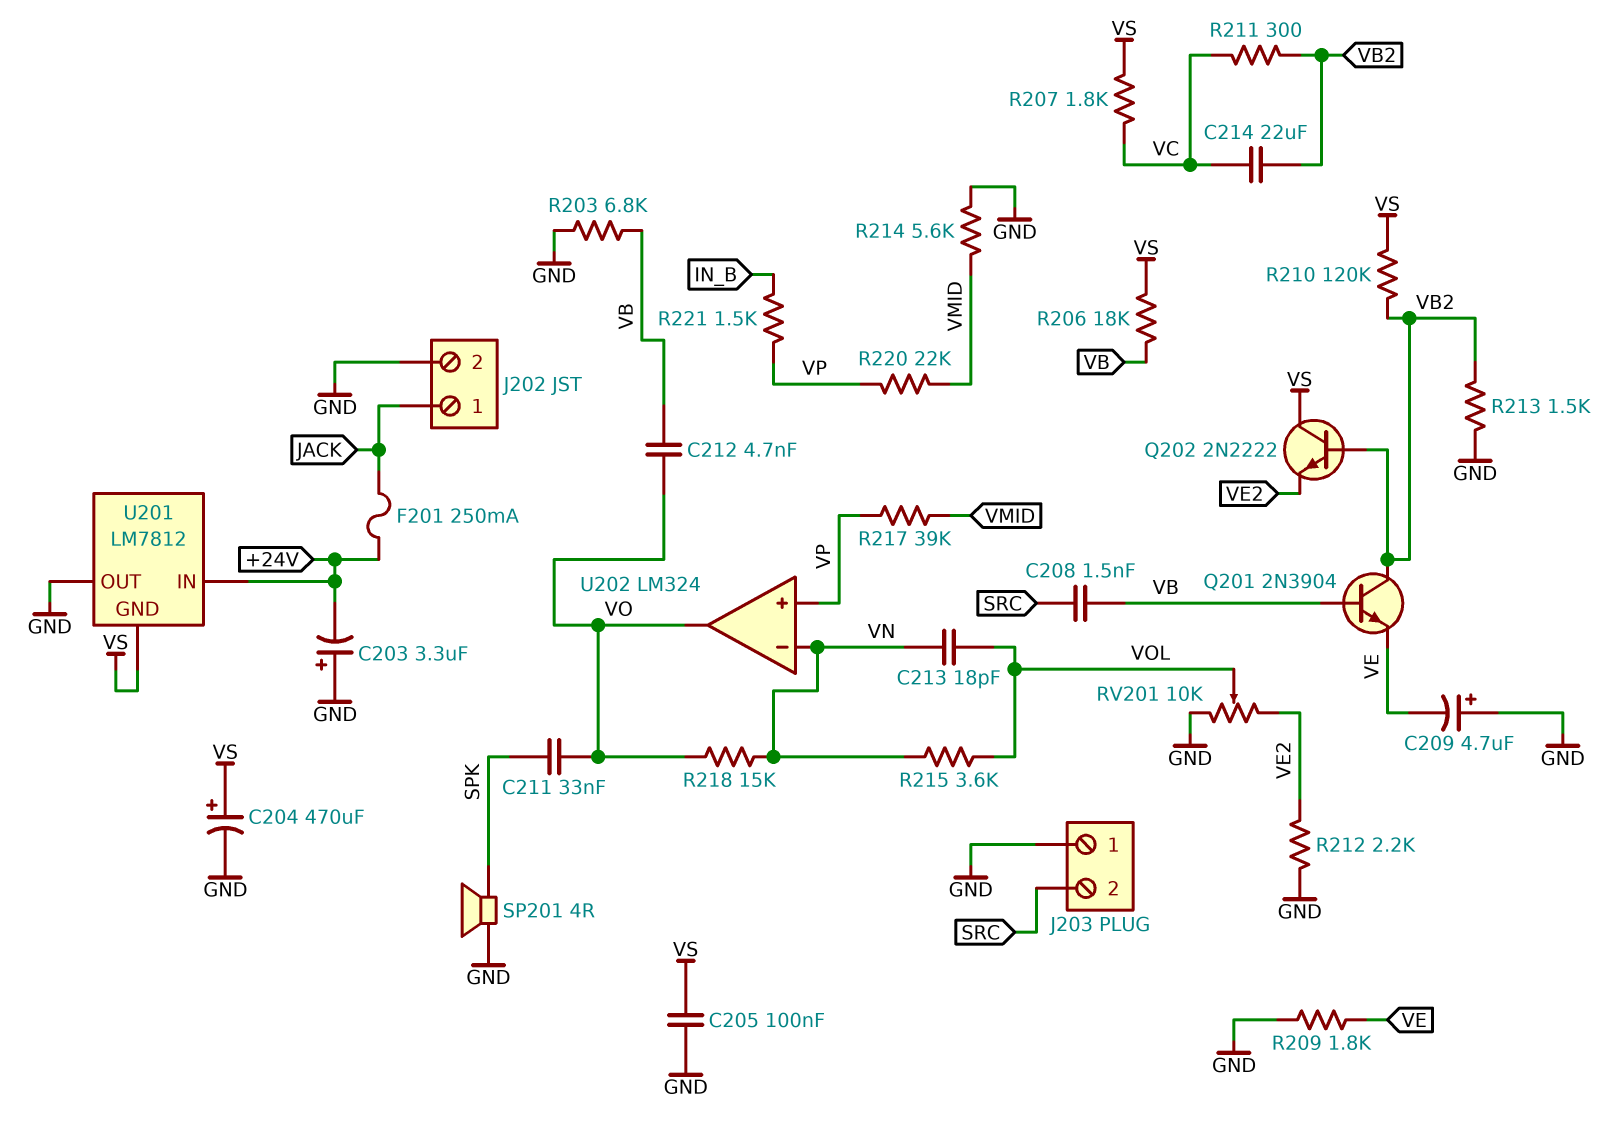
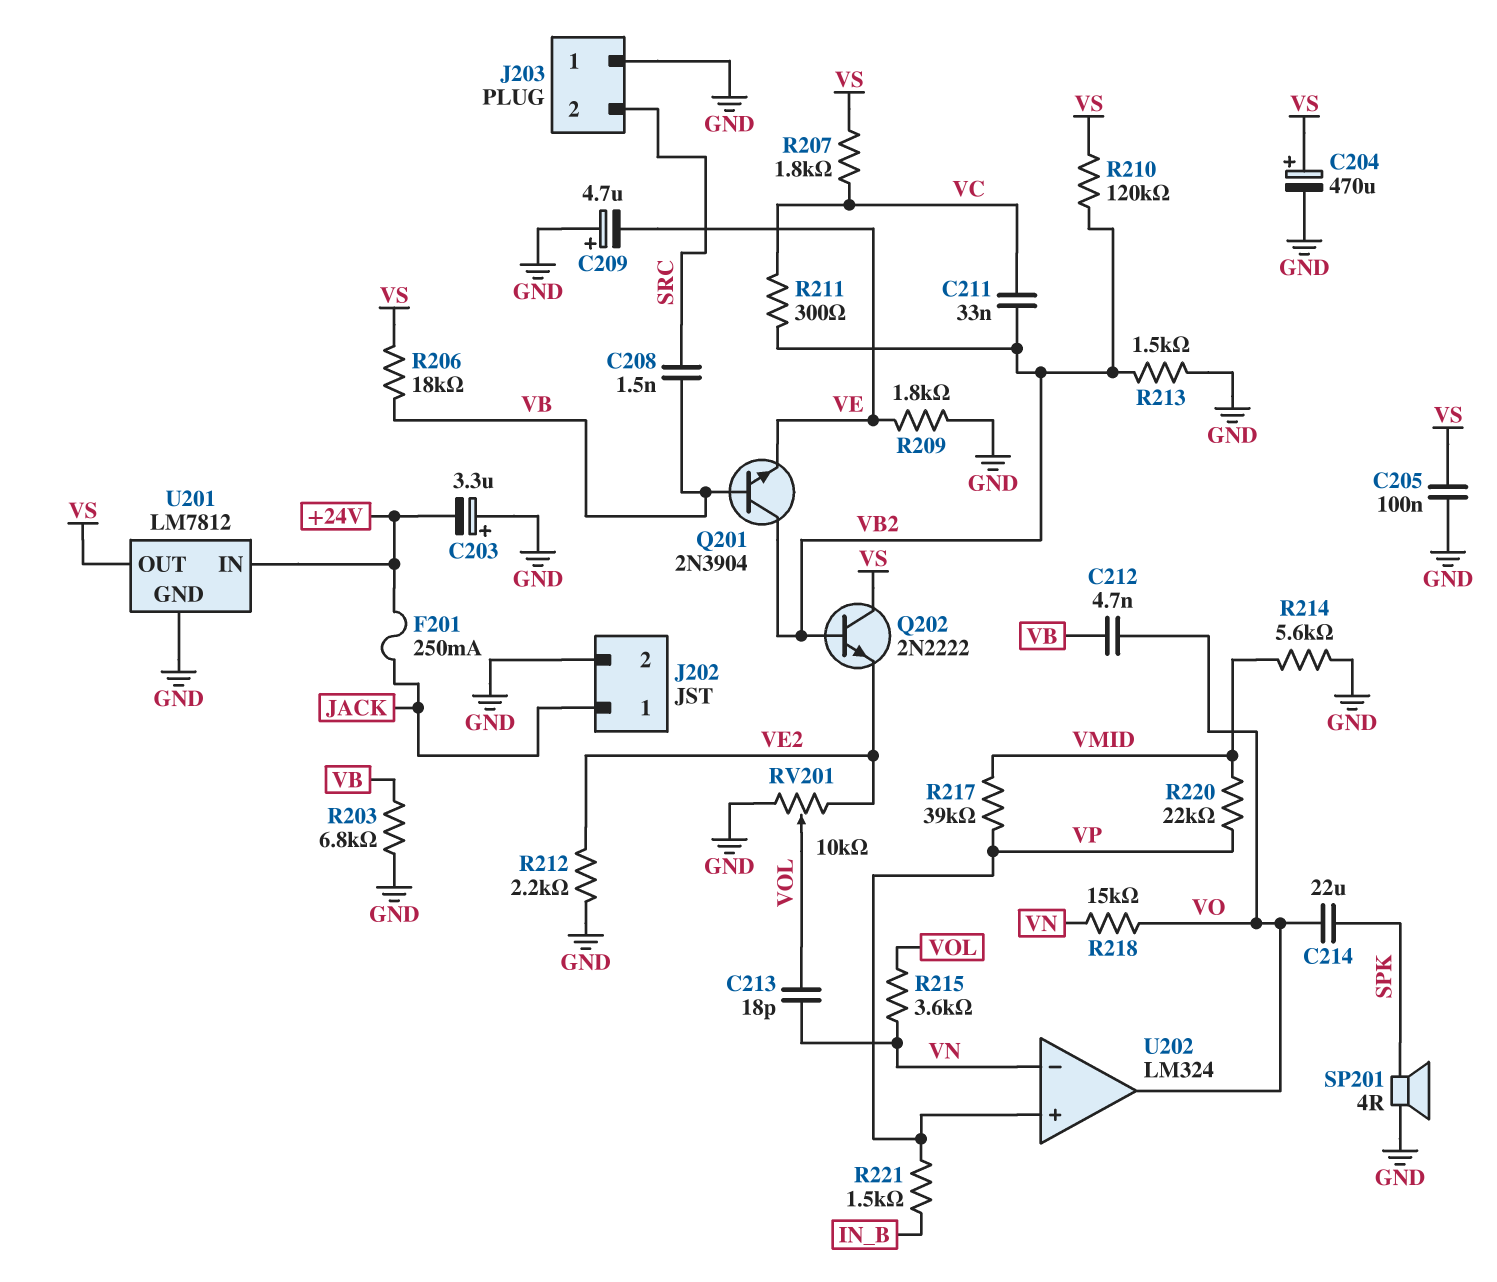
C211: 33nF (SPK, VO) -> 33nF (VB2, VC)
C214: 22uF (VB2, VC) -> 22uF (SPK, VO)
U201 pin GND: VS -> GND
U201 pin OUT: GND -> VS

